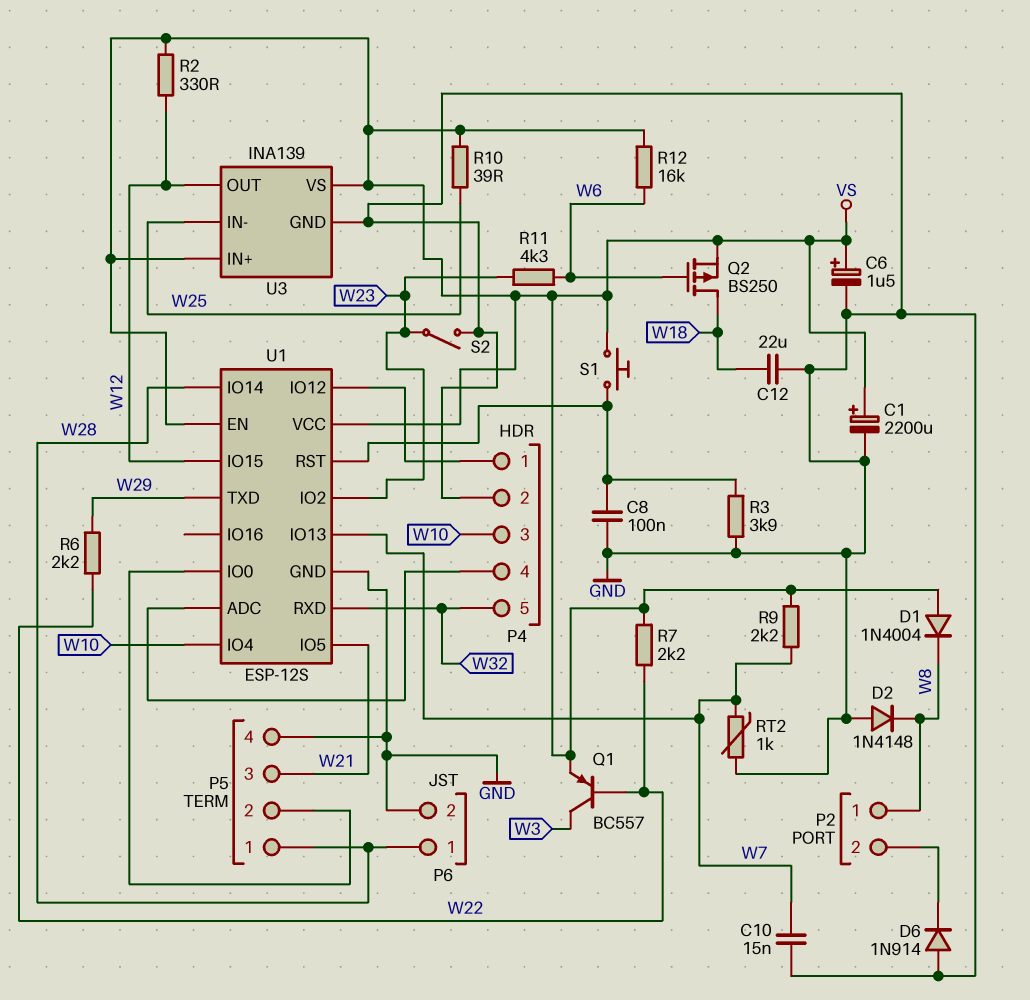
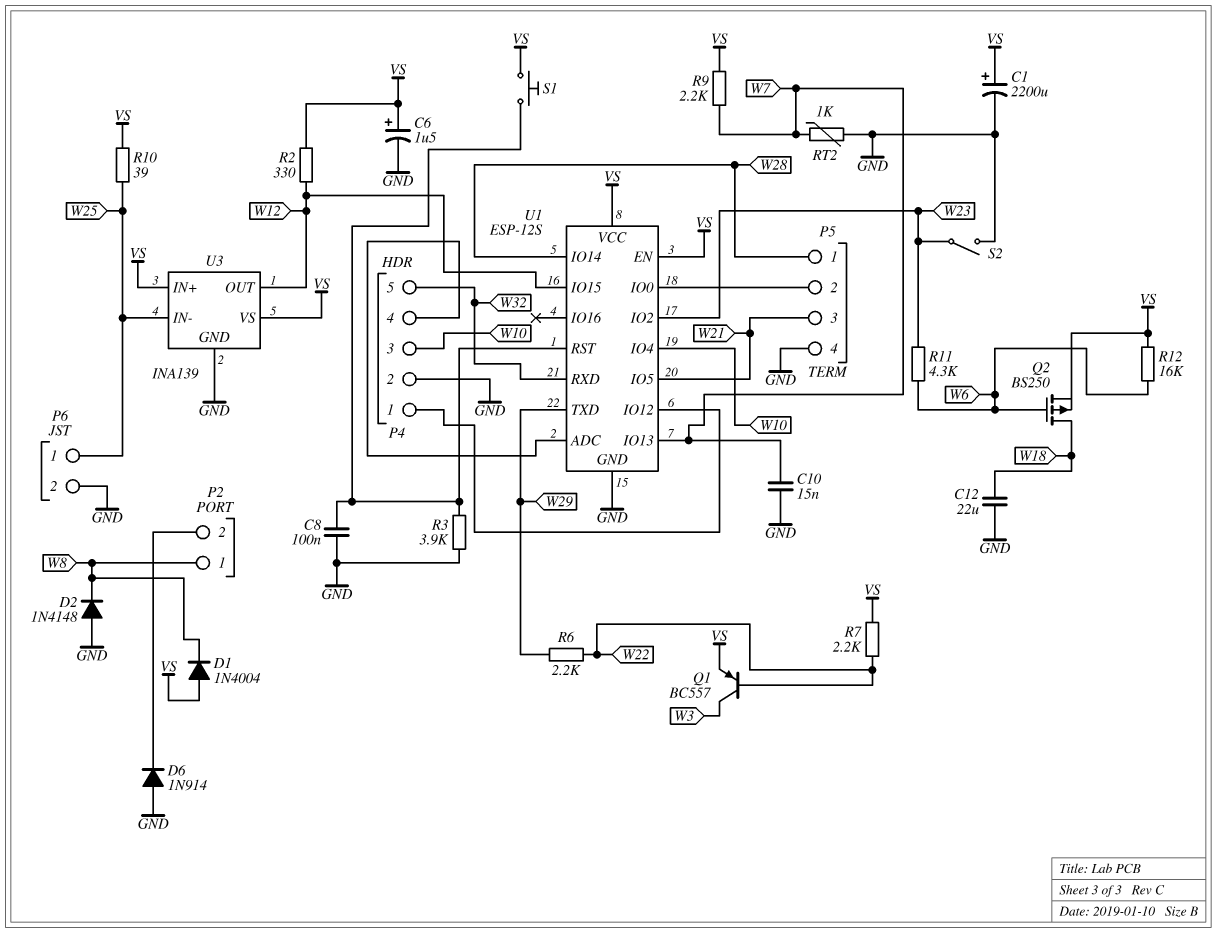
P6 pin 1: W28 -> W25

